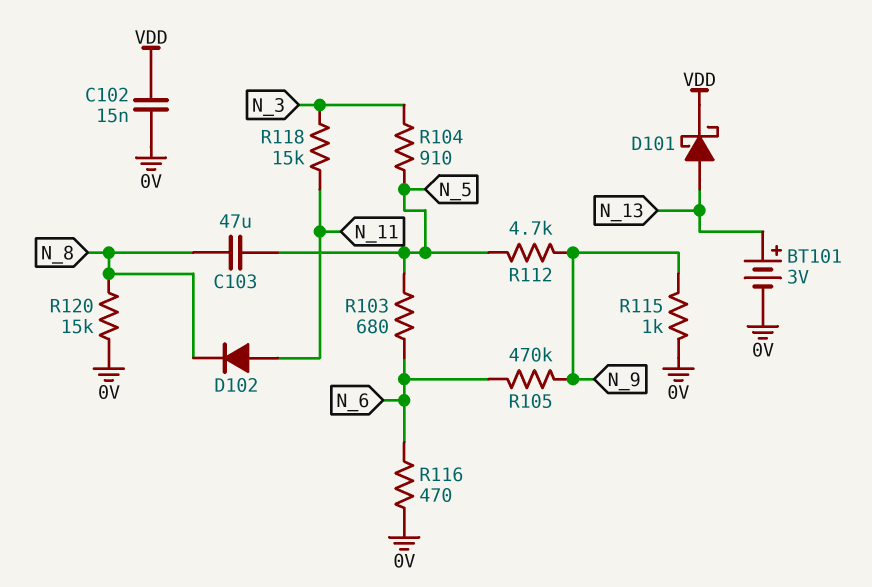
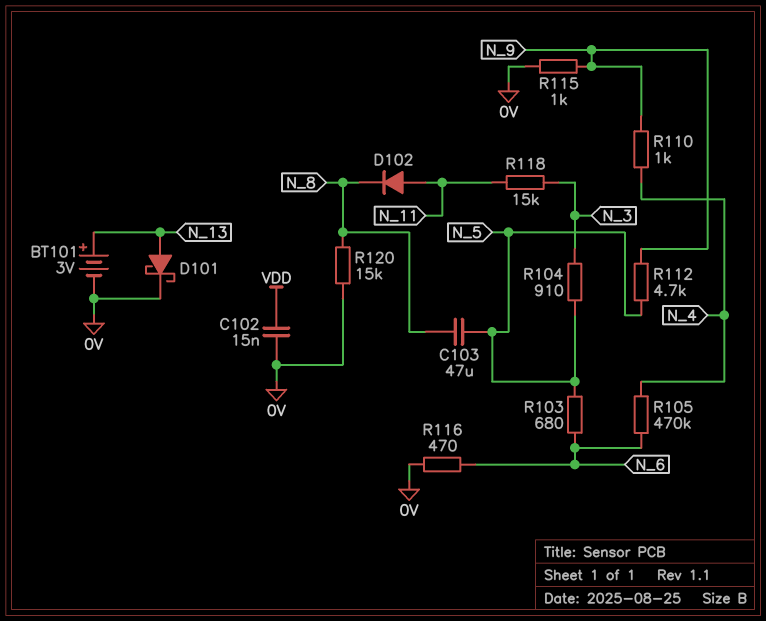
D101: schottky (A N_13, K VDD) -> schottky (A N_13, K 0V)
R105: 470k (N_6, N_9) -> 470k (N_4, N_6)
R110: none -> 1k (N_4, N_9)

